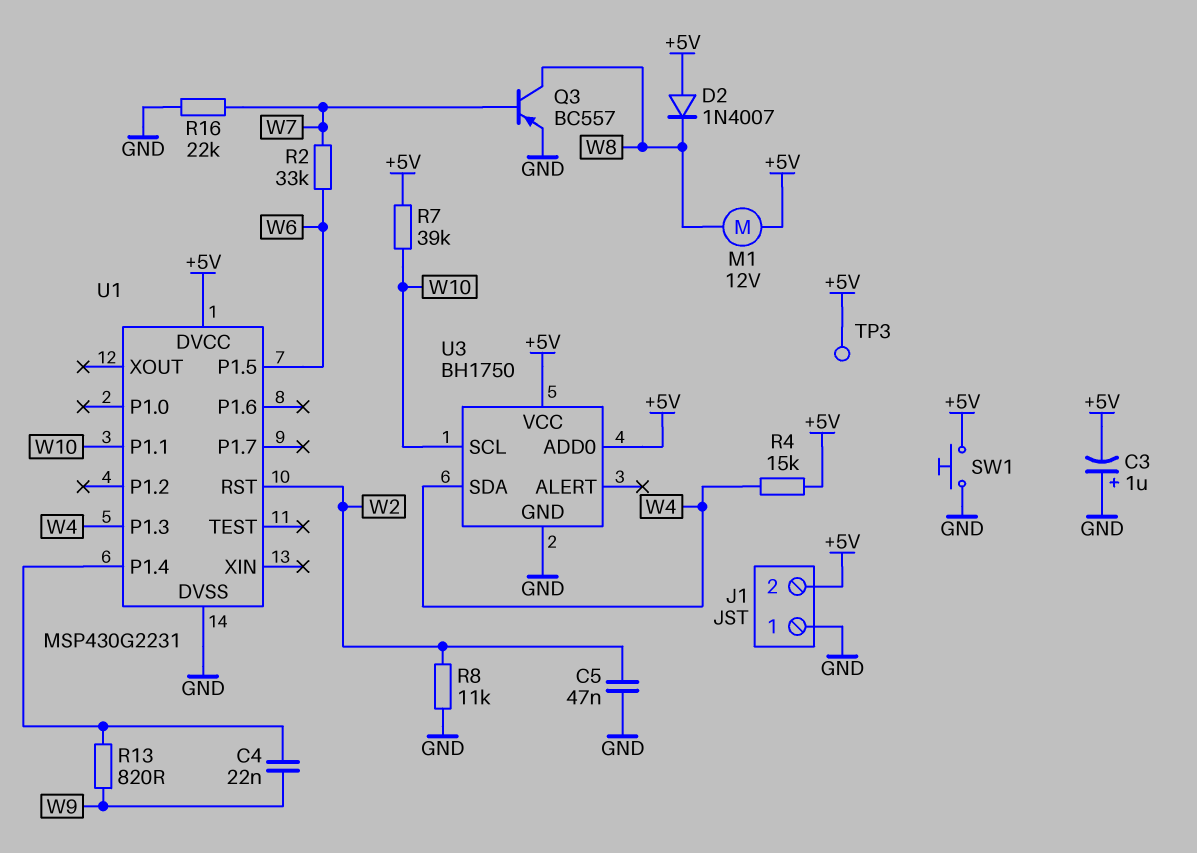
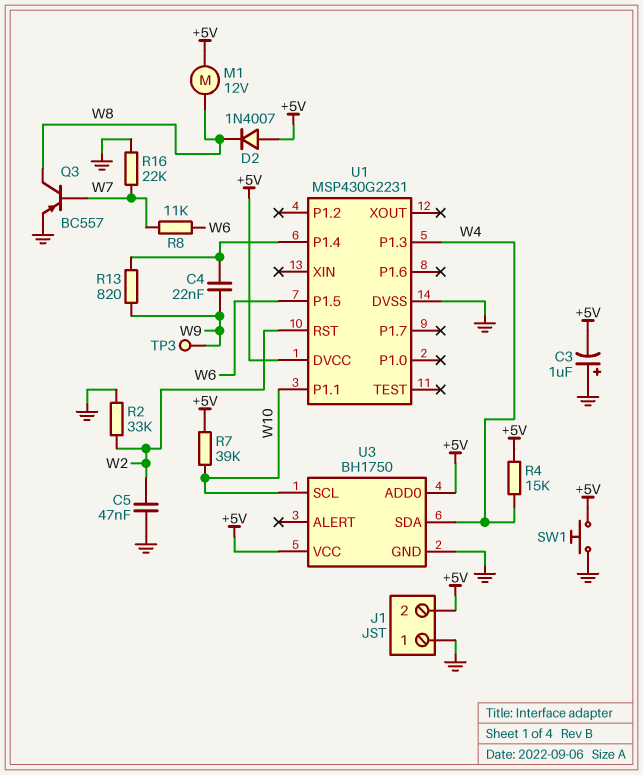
R2: 33k (W6, W7) -> 33k (GND, W2)
R8: 11k (GND, W2) -> 11k (W6, W7)
TP3: test point (+5V) -> test point (W9)

